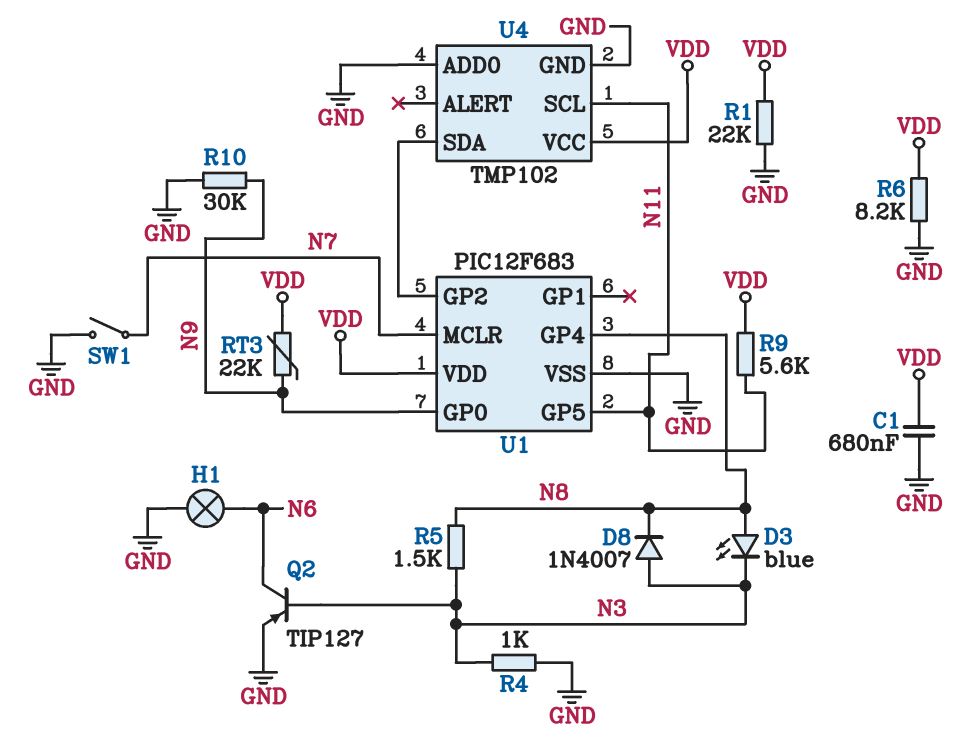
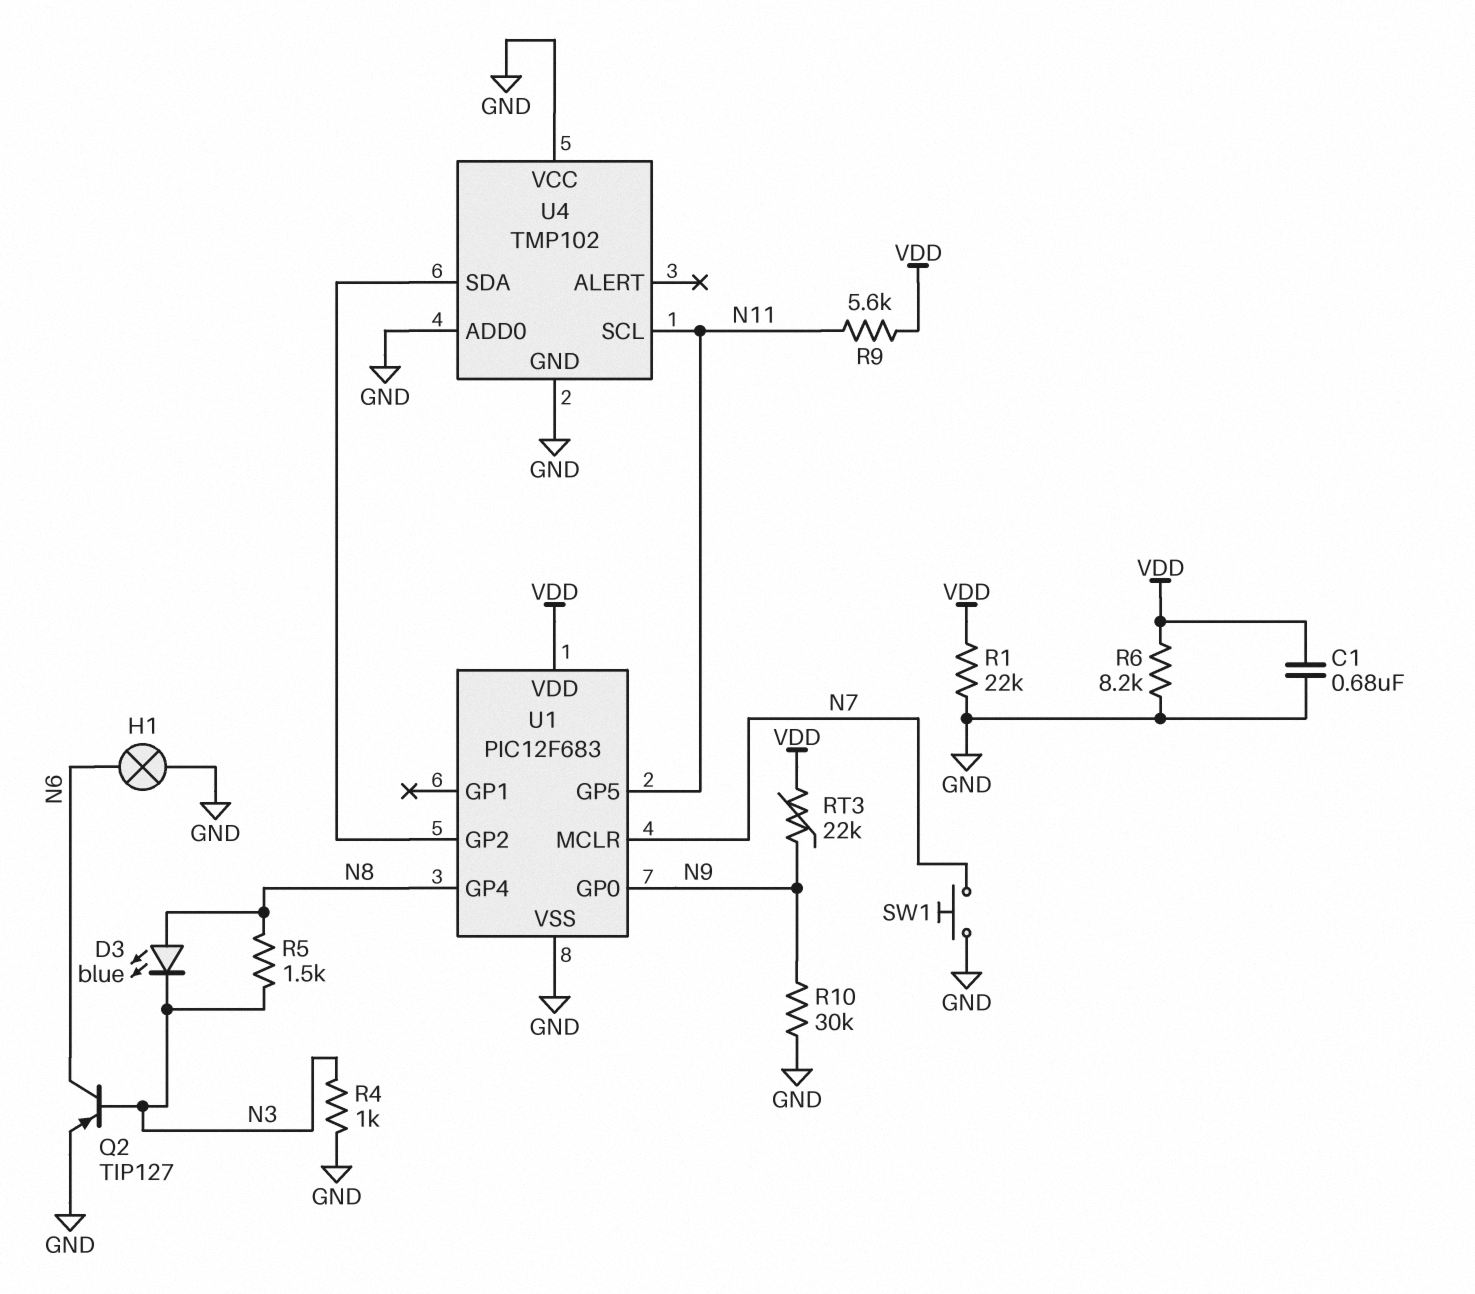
D8: diode 1N4007 (A N3, K N8) -> none
SW1: switch (GND, N7) -> button (GND, N7)
U4 pin VCC: VDD -> GND

